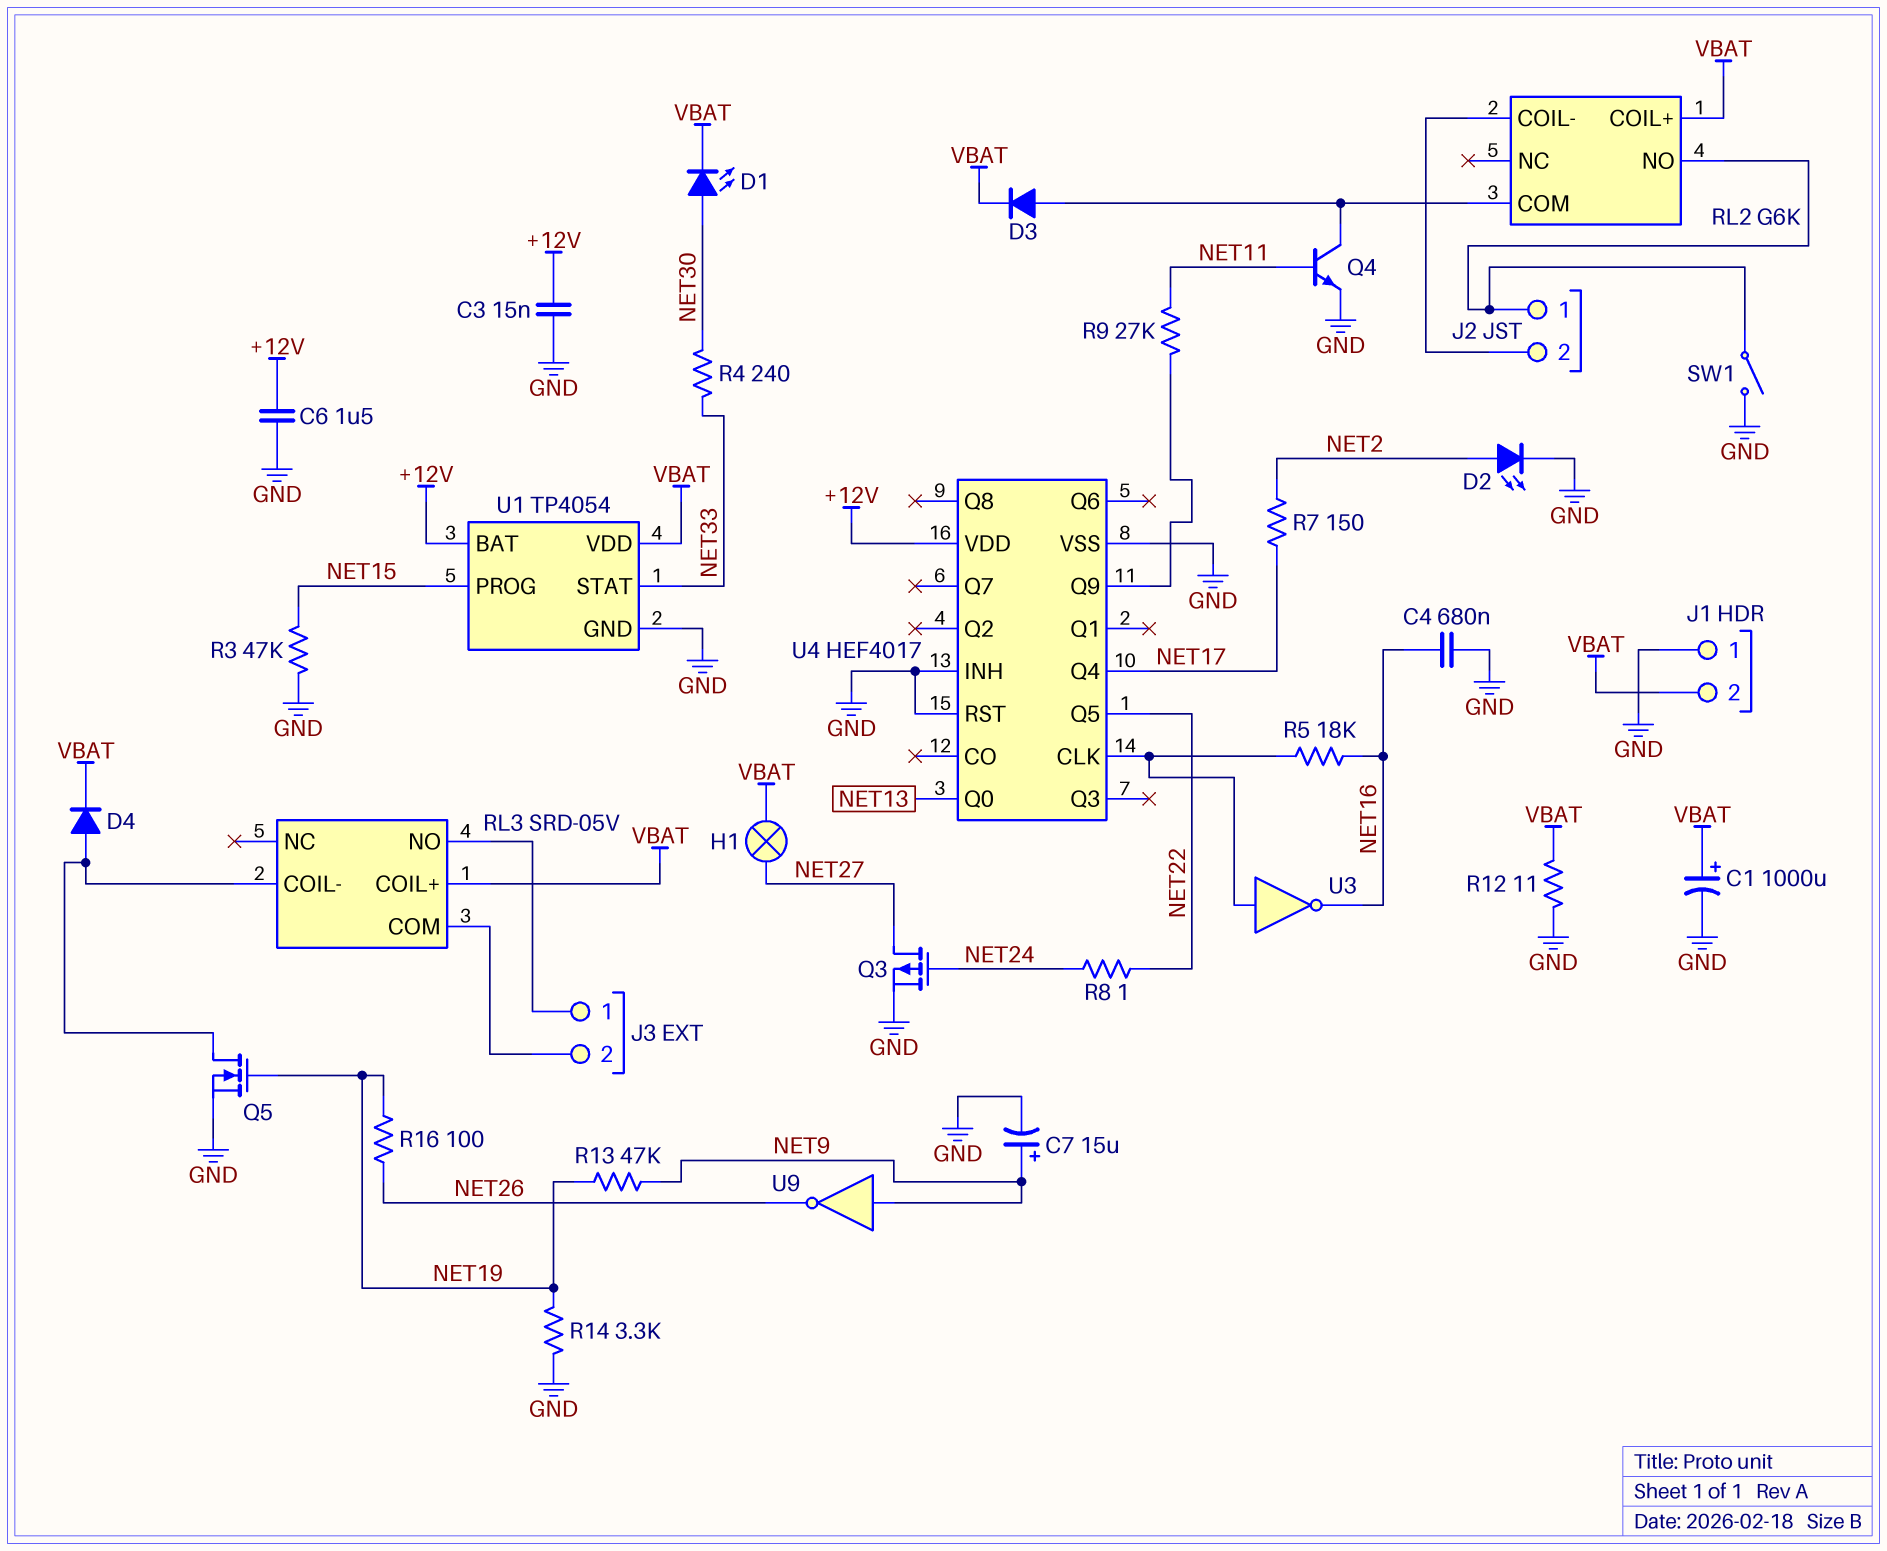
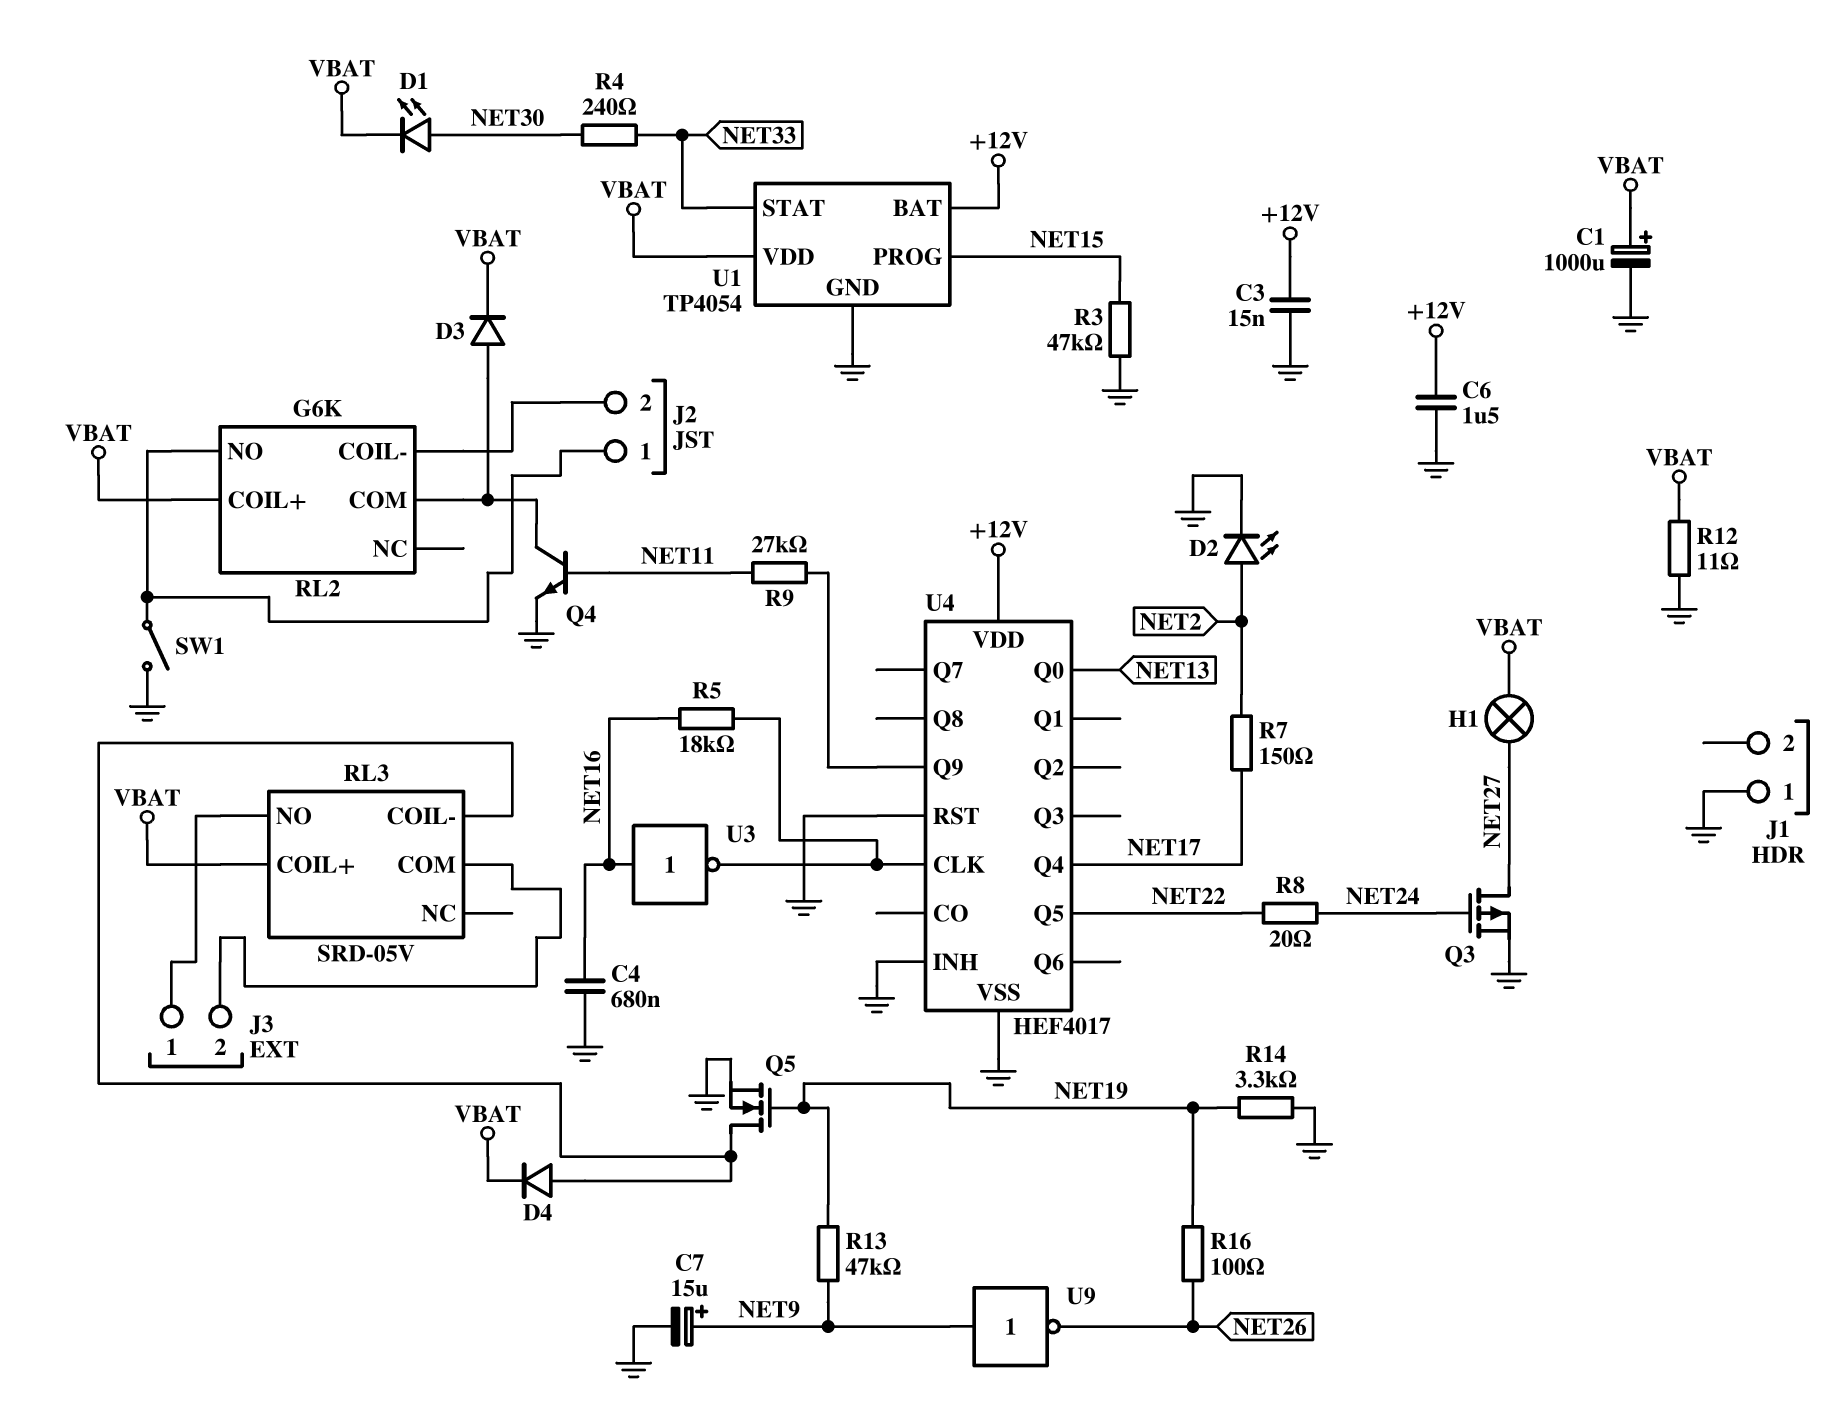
J1 pin 2: VBAT -> none
R8: 1 (NET22, NET24) -> 20 (NET22, NET24)
U3: NOT (in U4/CLK, out NET16) -> NOT (in NET16, out U4/CLK)

